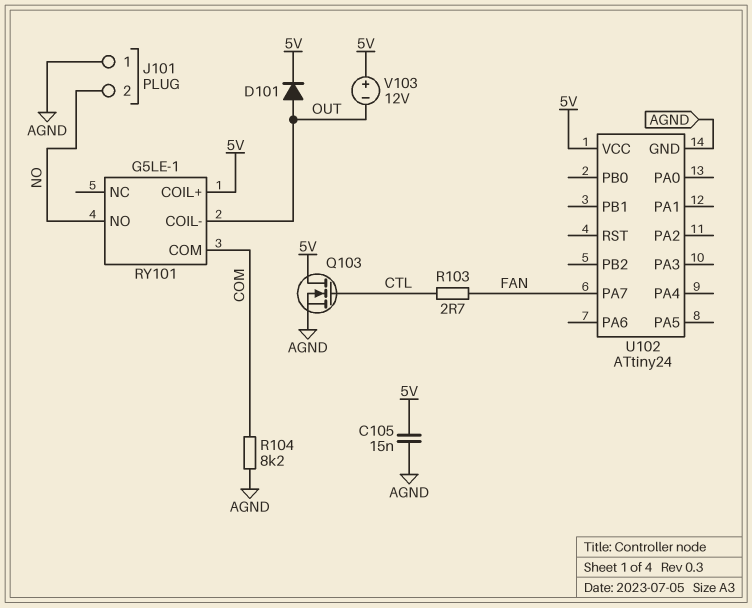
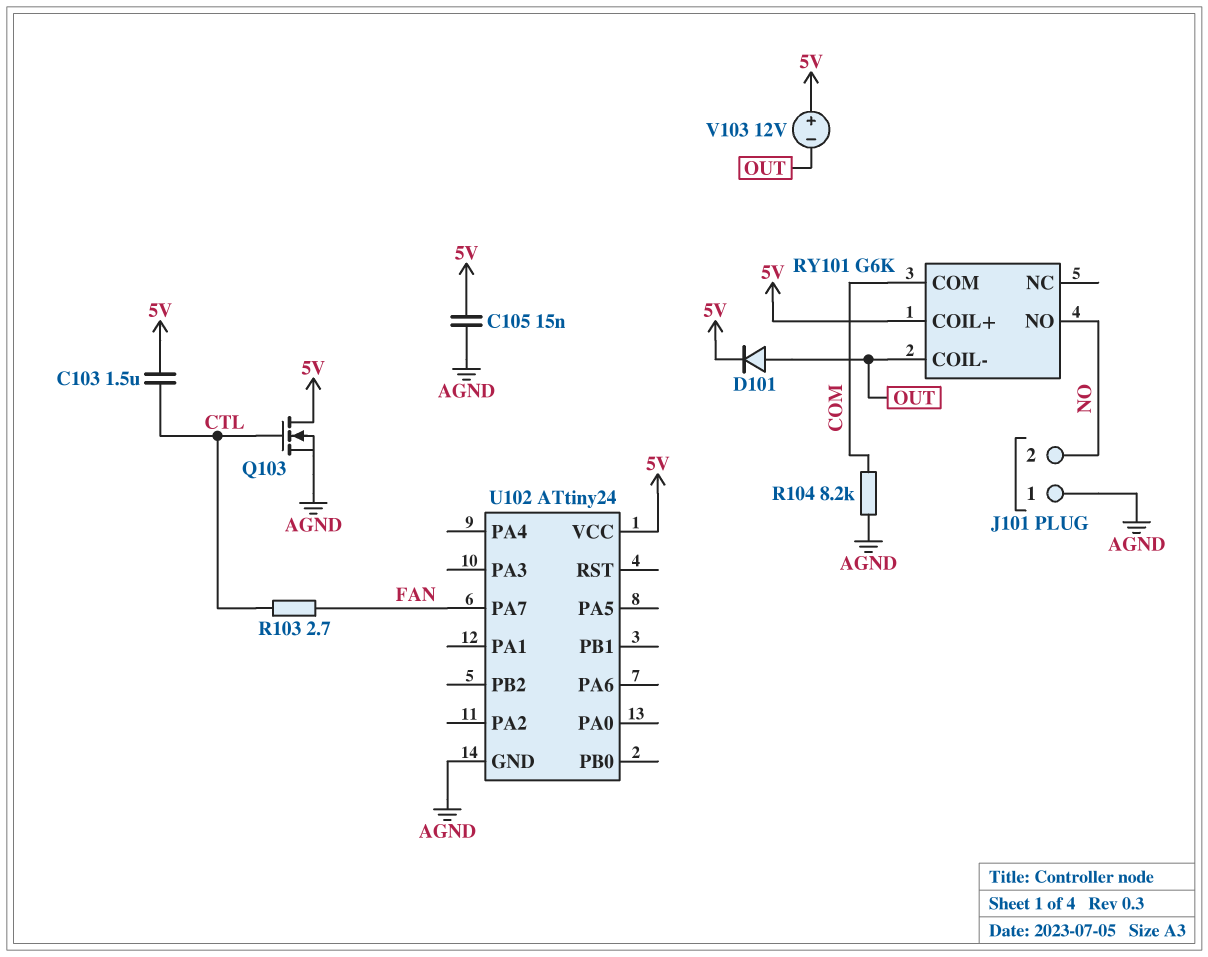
C103: none -> 1.5uF (5V, CTL)
RY101: G5LE-1 -> G6K

